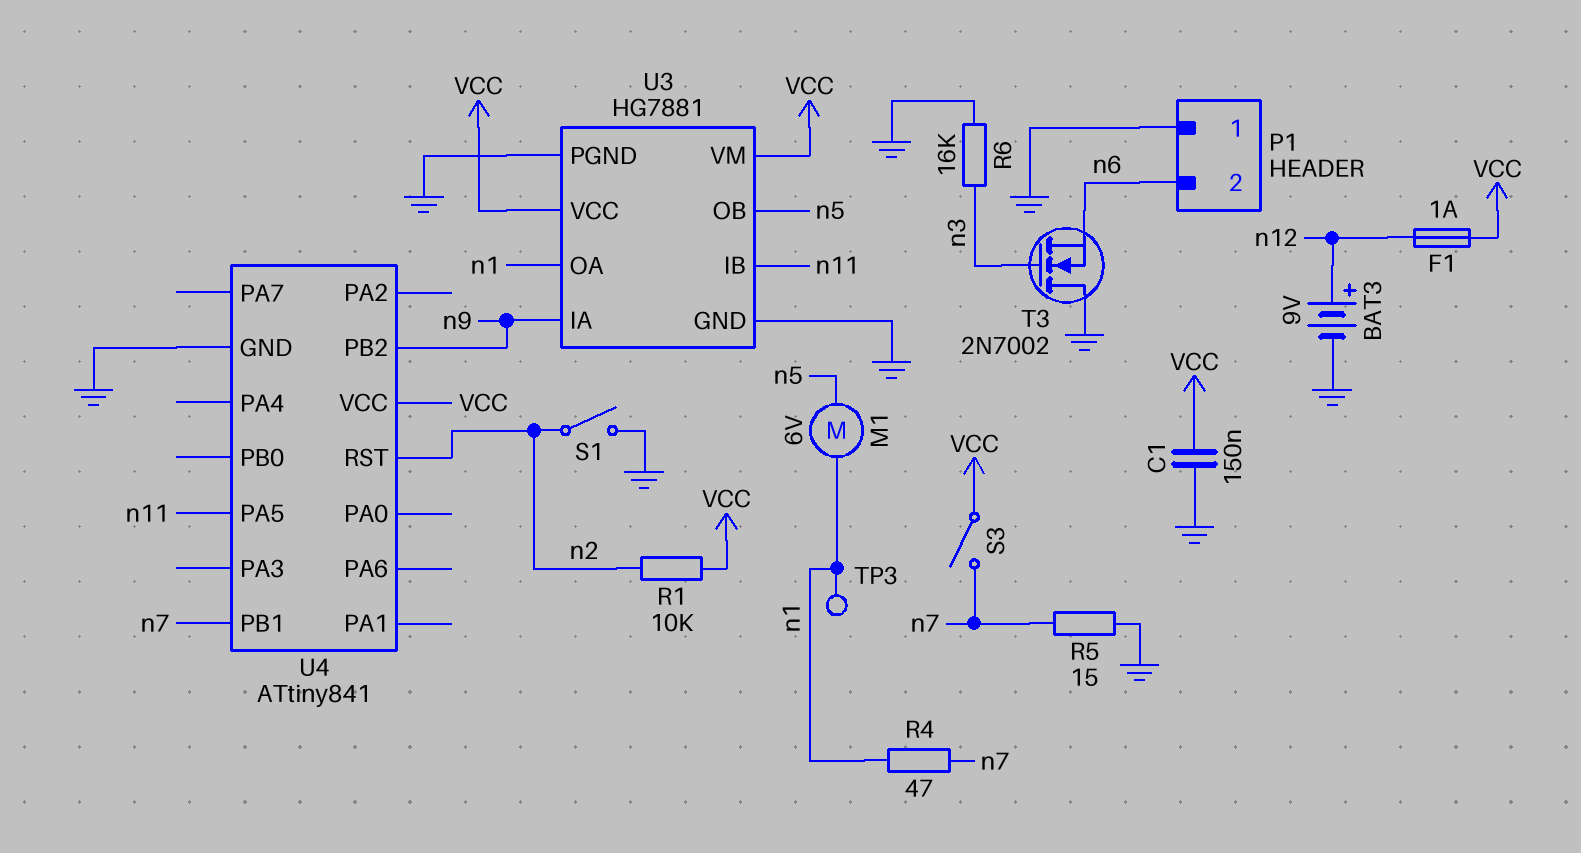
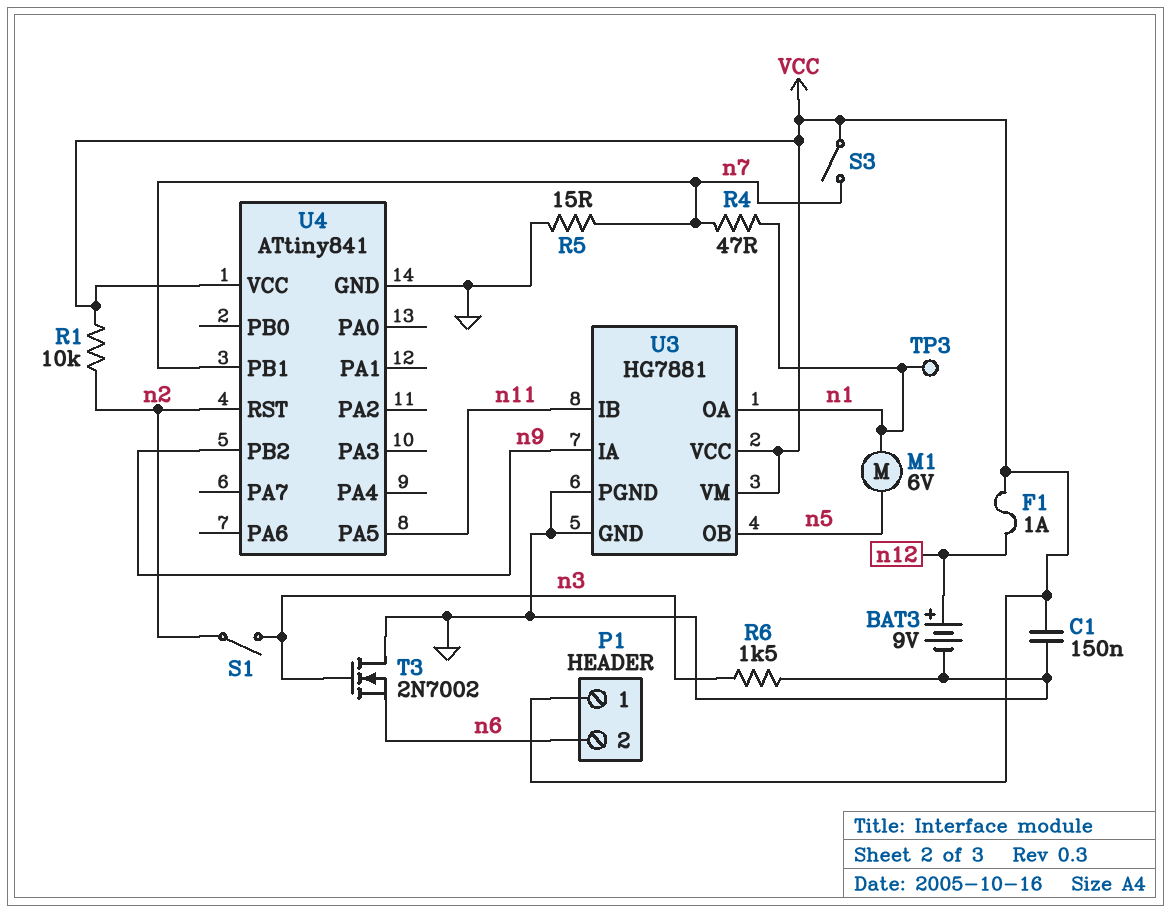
P1 pin 1: GND -> VCC
R6: 16k (GND, n3) -> 1.5k (GND, n3)
S1: switch (GND, n2) -> switch (n2, n3)

